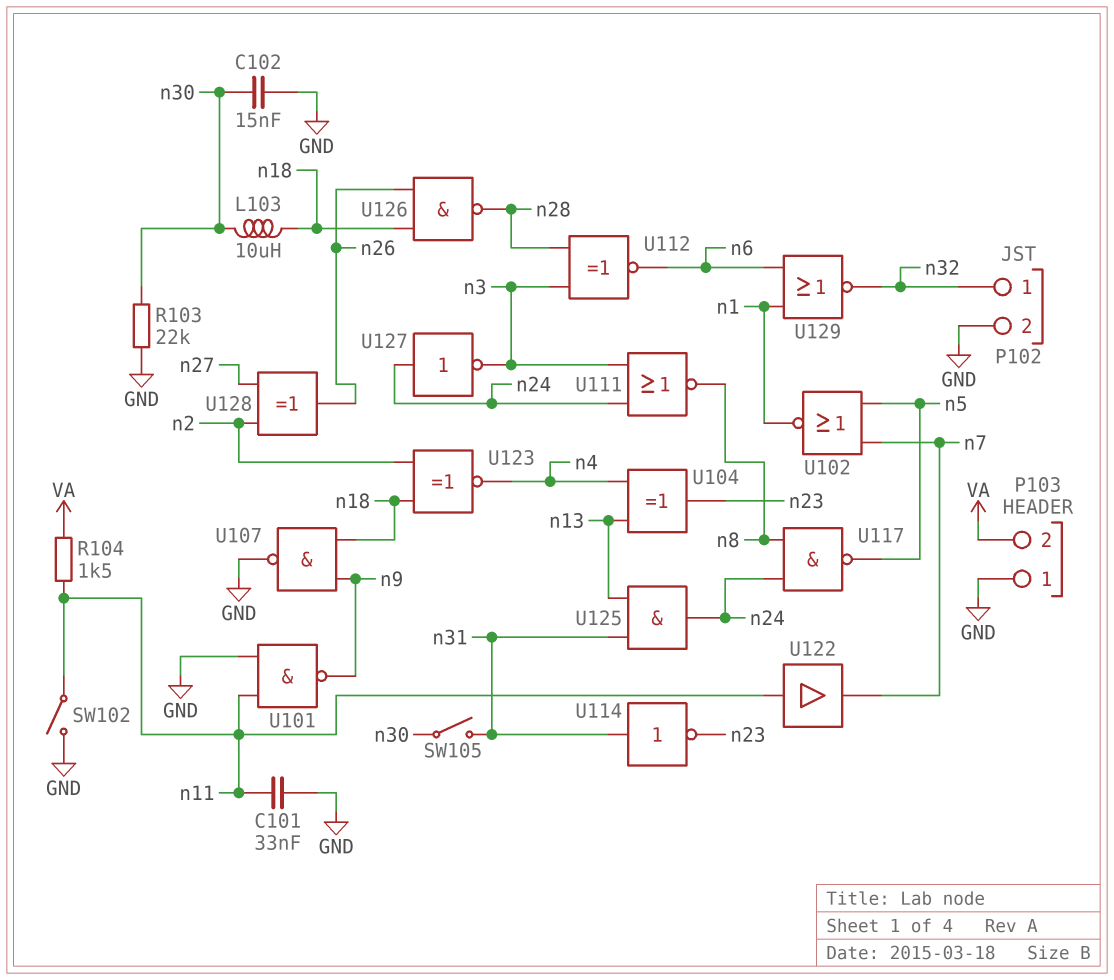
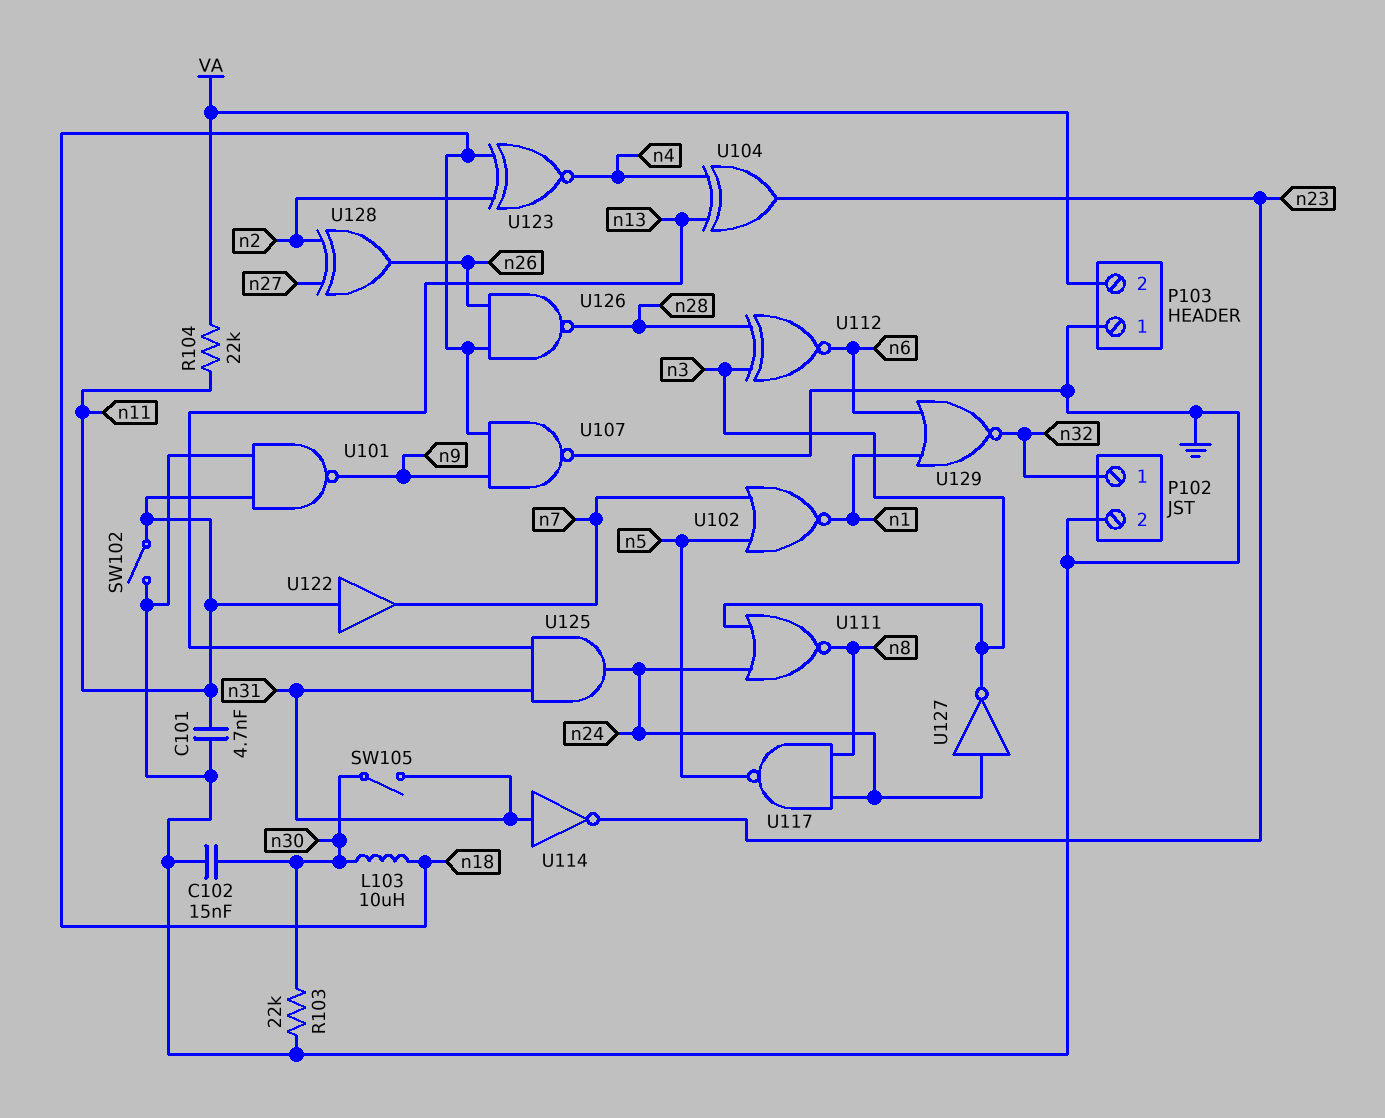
C101: 33nF (GND, n11) -> 4.7nF (GND, n11)
R104: 1.5k (VA, n11) -> 22k (VA, n11)

